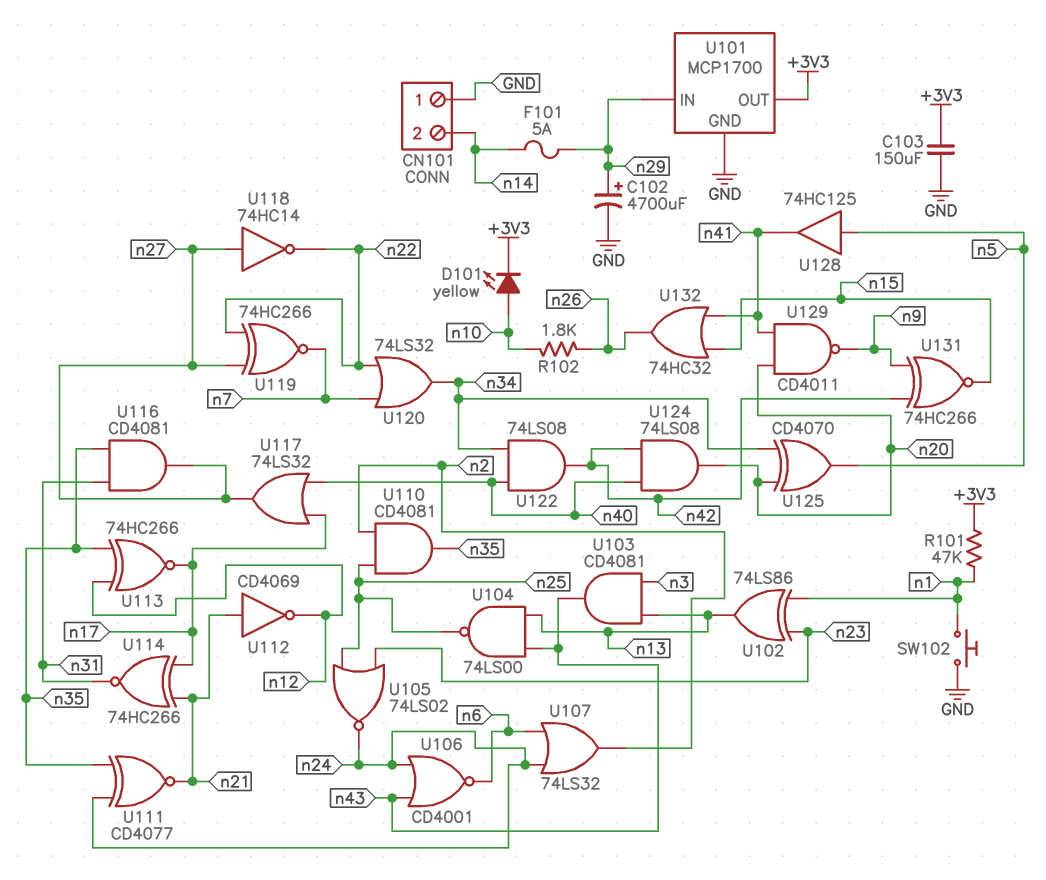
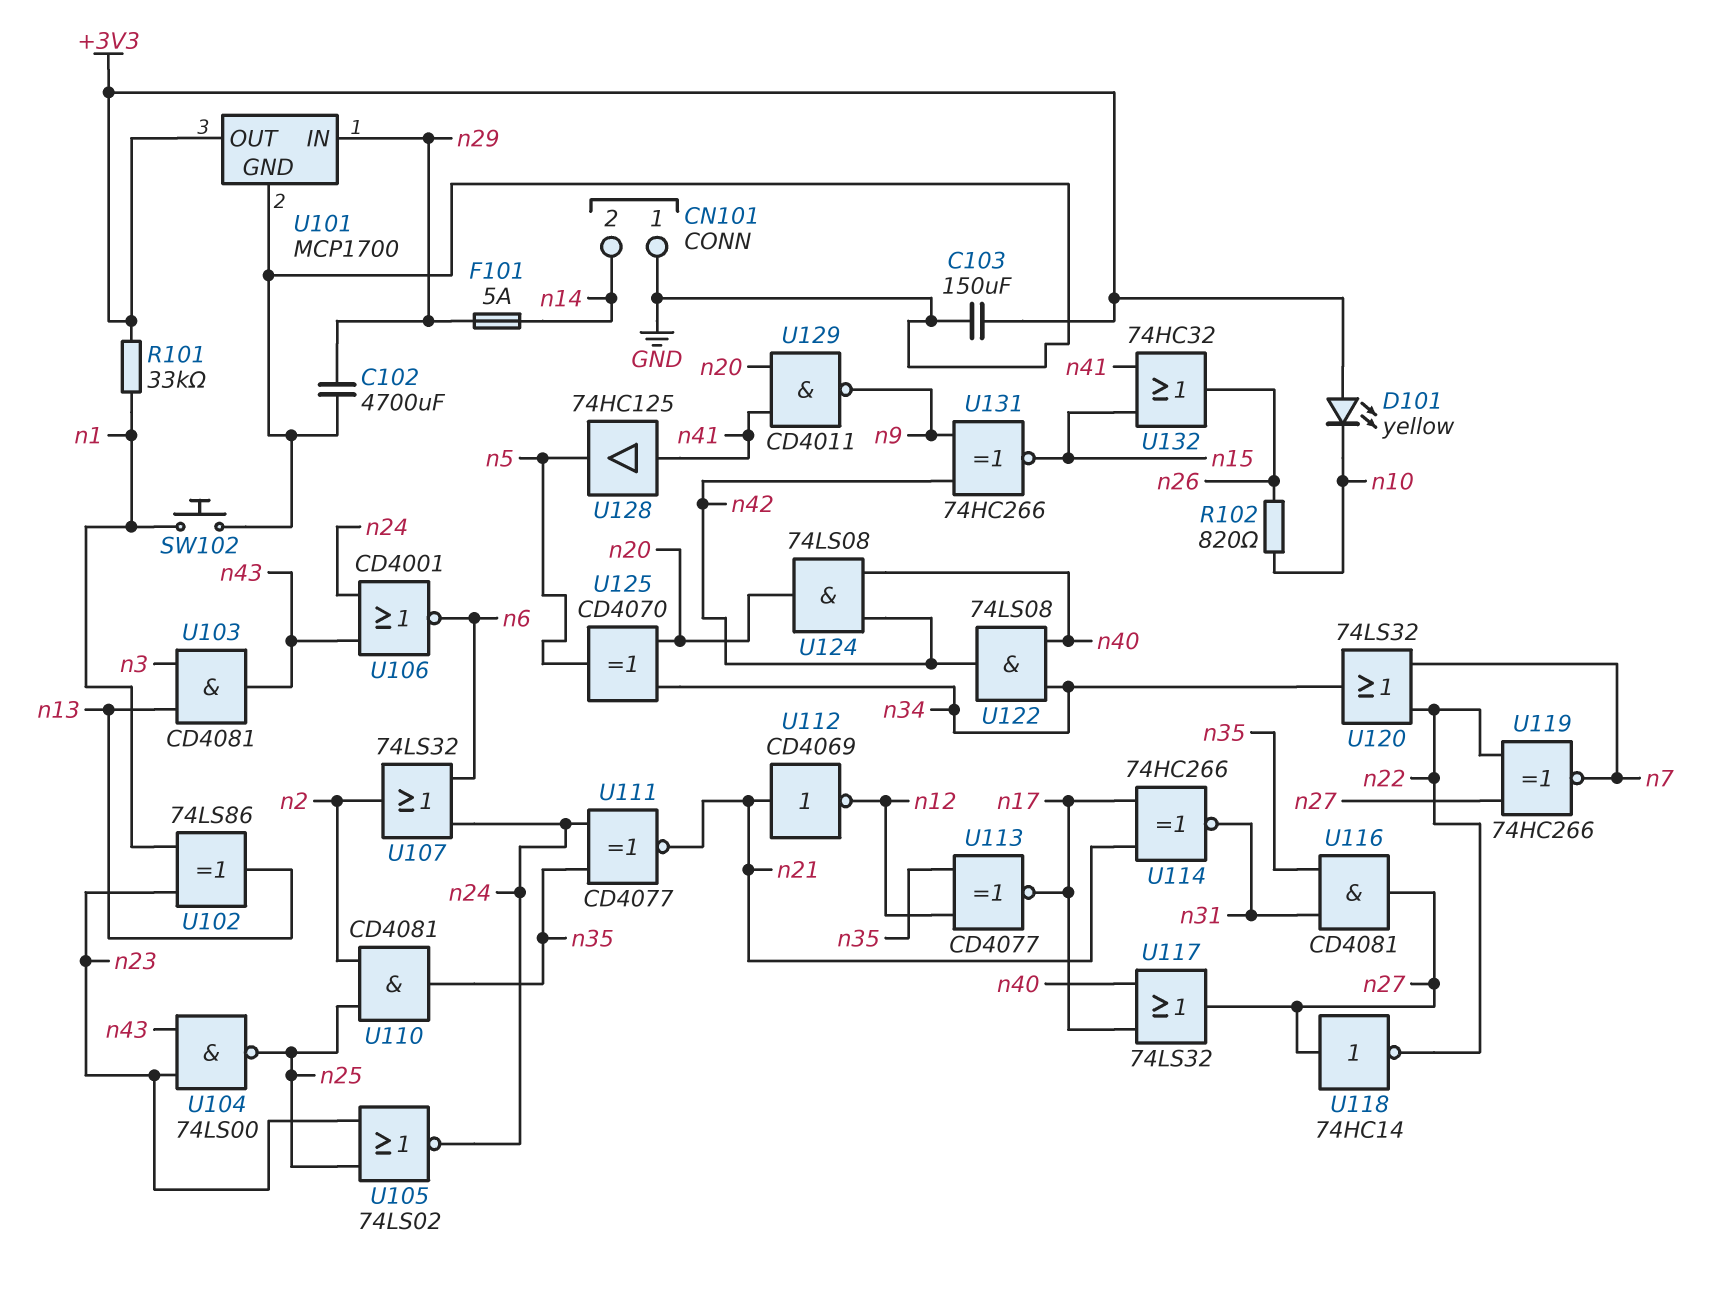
C102: 4700uF (plus n29, minus GND) -> 4700uF (GND, n29)
D101: LED yellow (A n10, K +3V3) -> LED yellow (A +3V3, K n10)
R101: 47k (+3V3, n1) -> 33k (+3V3, n1)
R102: 1.8k (n10, n26) -> 820 (n10, n26)
U104: NAND 74LS00 (in n13, in n43, out n25) -> NAND 74LS00 (in n23, in n43, out n25)
U113: XNOR 74HC266 (in n12, in n35, out n17) -> XNOR CD4077 (in n12, in n35, out n17)
U128: buffer 74HC125 (in n5, out n41) -> buffer 74HC125 (in n41, out n5)

